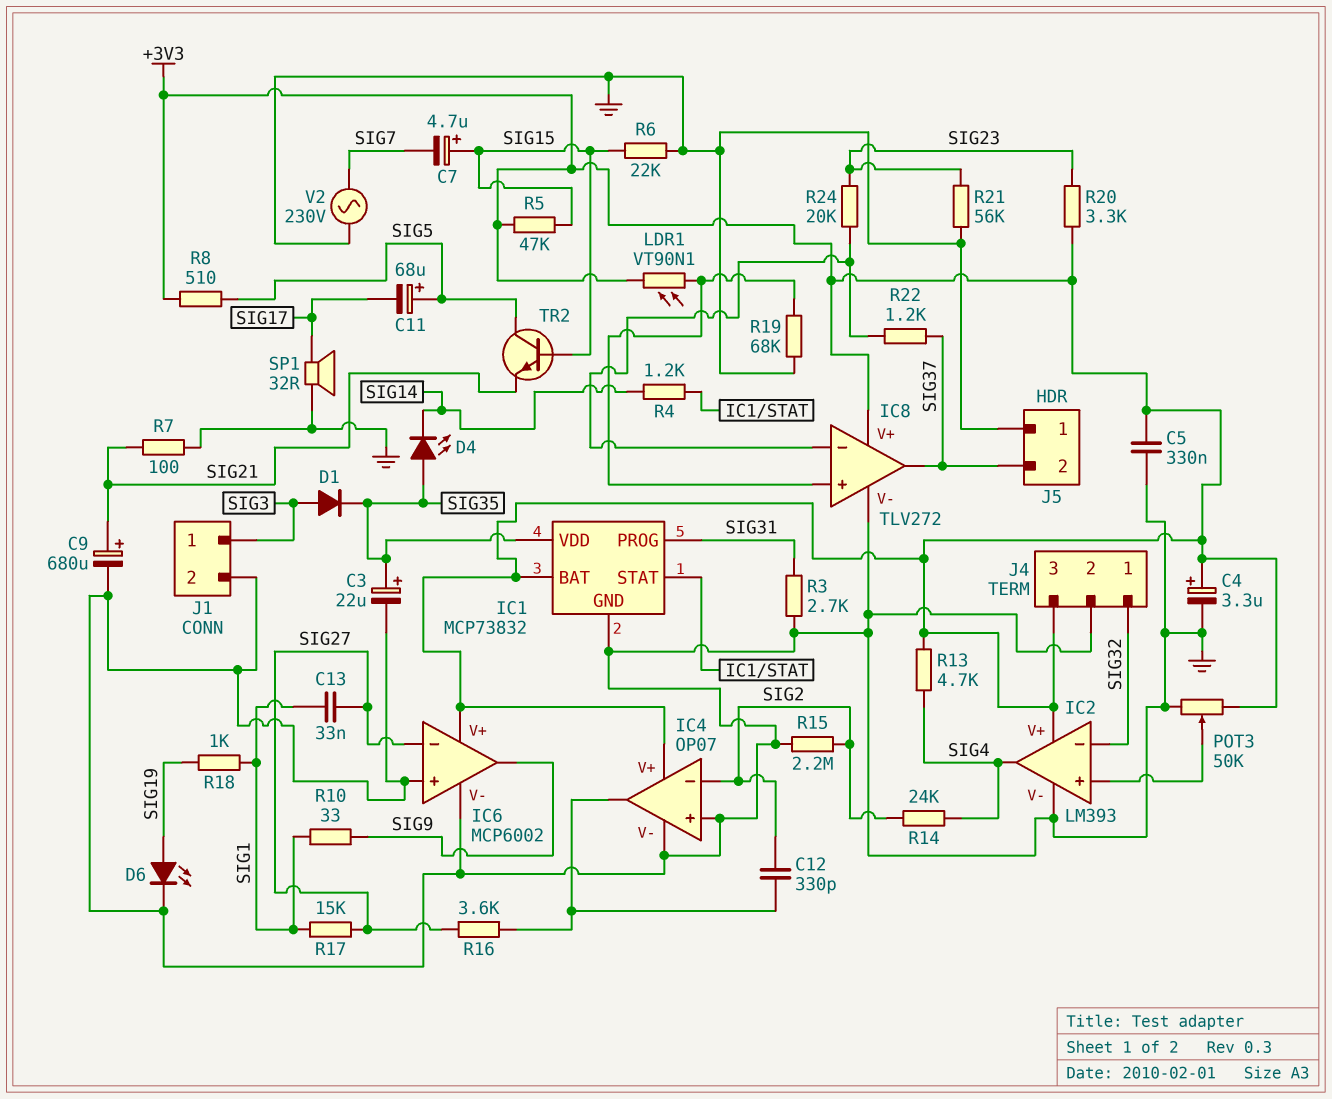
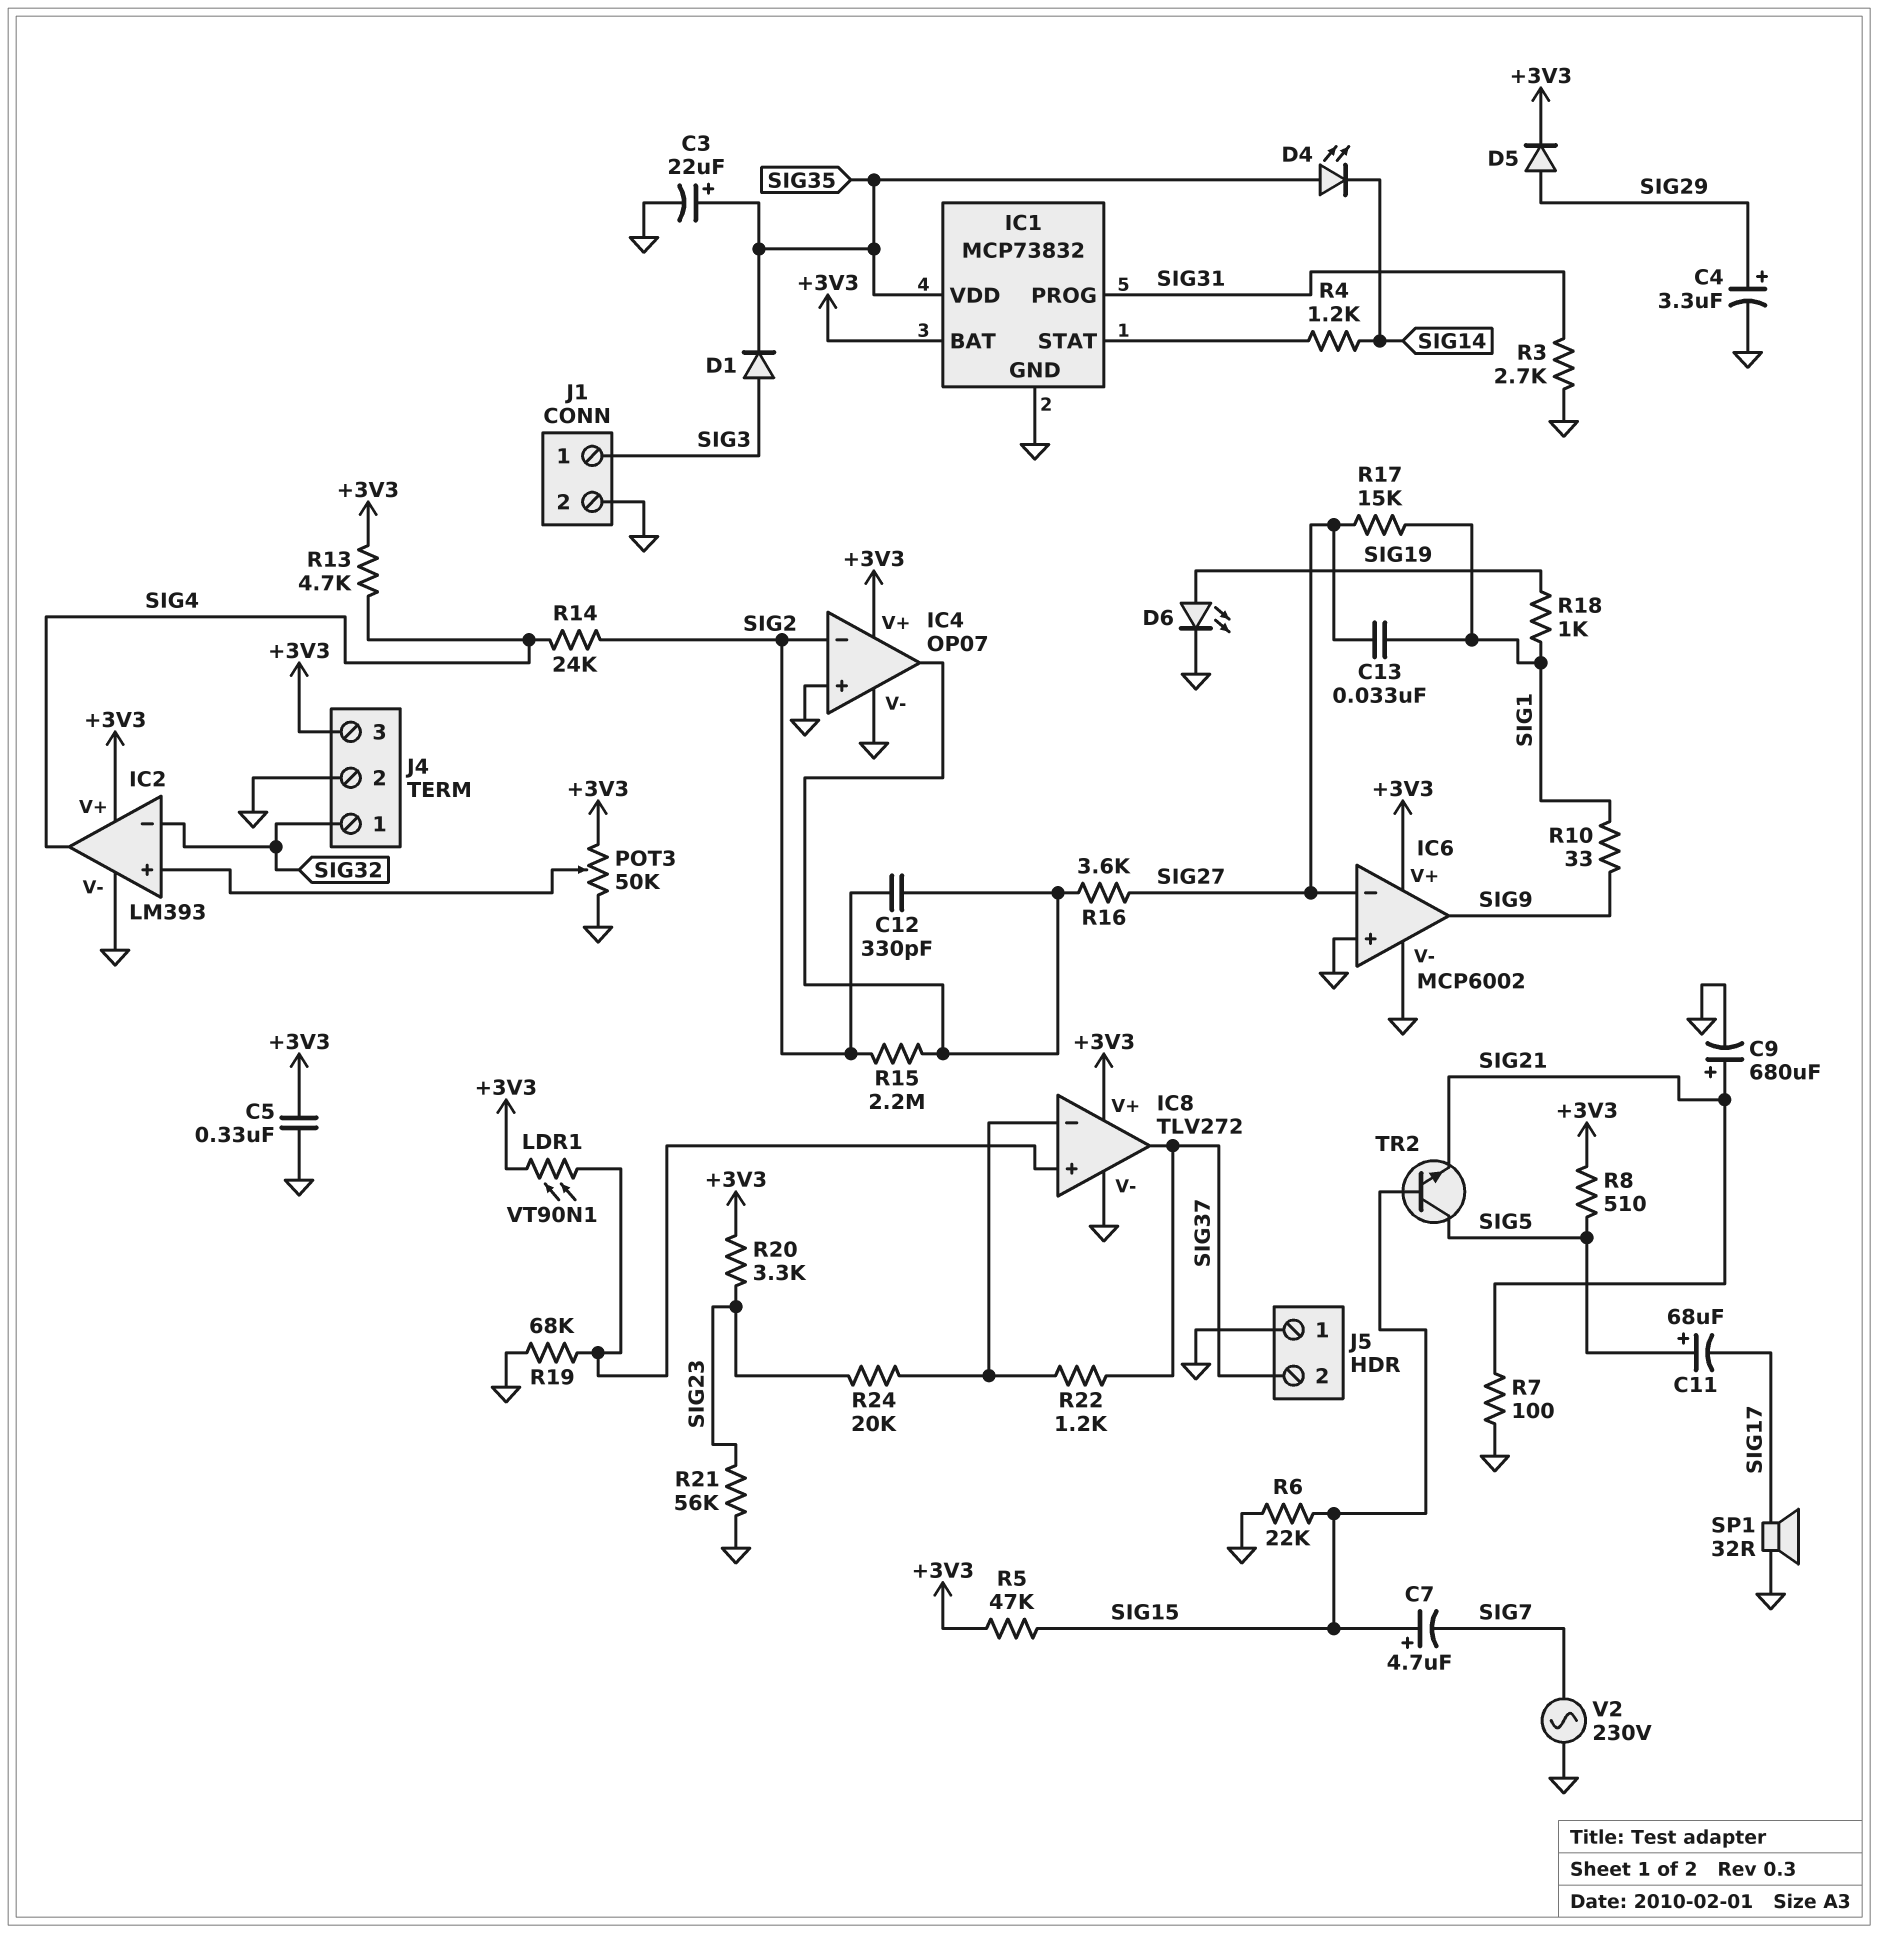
C4: 3.3uF (plus +3V3, minus GND) -> 3.3uF (plus SIG29, minus GND)
D5: none -> diode (A SIG29, K +3V3)
R15: 2.2M (GND, SIG2) -> 2.2M (IC4/out, SIG2)

